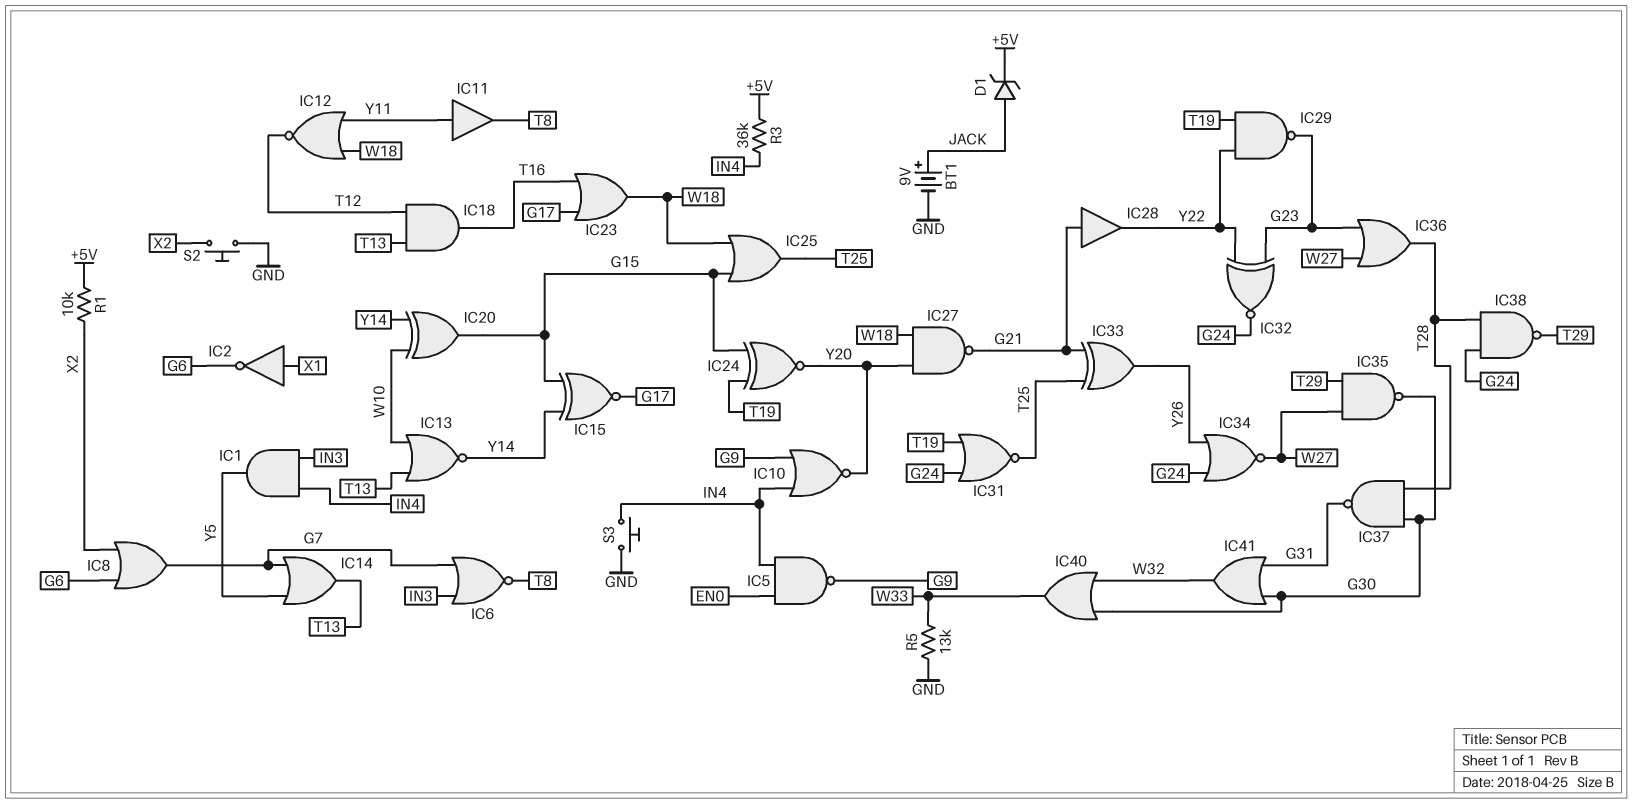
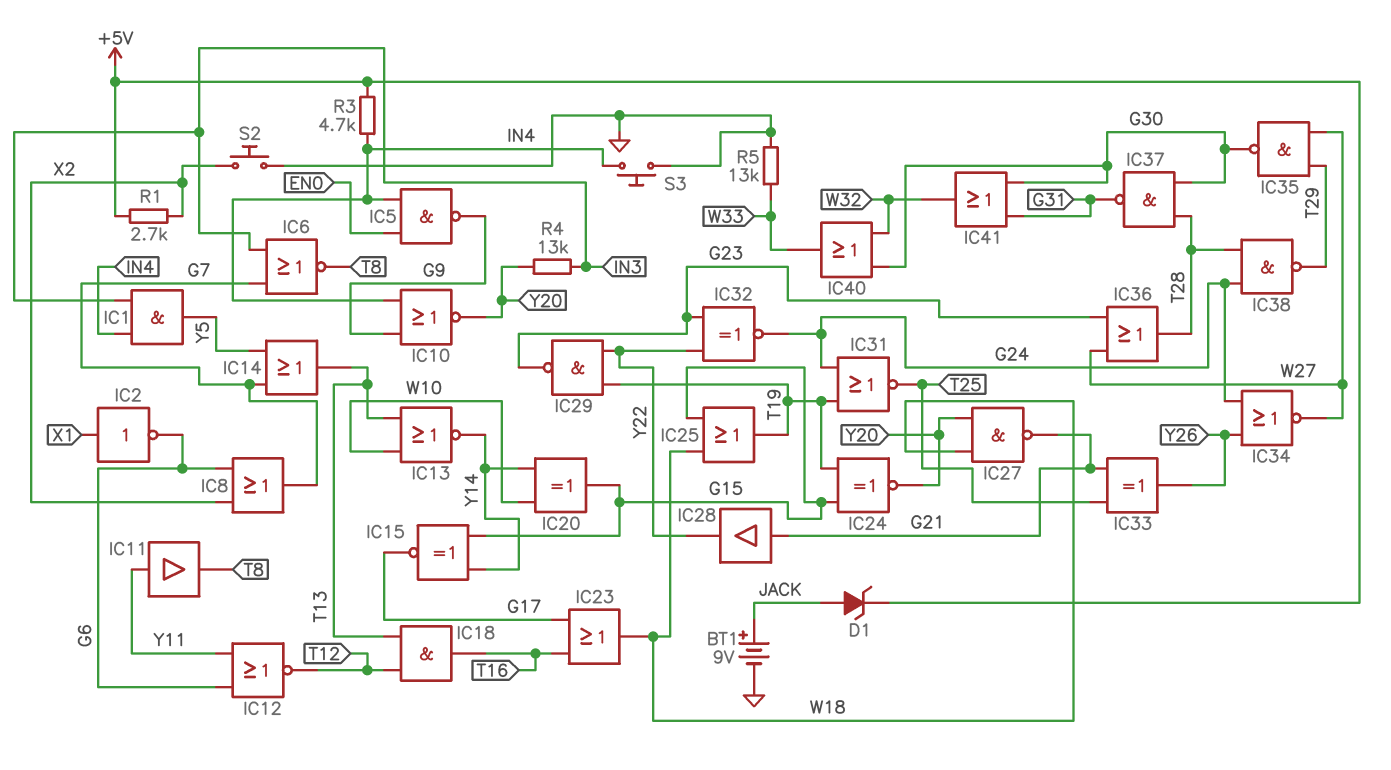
IC12: NOR (in W18, in Y11, out T12) -> NOR (in G6, in Y11, out T12)
IC25: OR (in G15, in W18, out T25) -> OR (in G15, in W18, out T19)
R1: 10k (+5V, X2) -> 2.7k (+5V, X2)
R3: 36k (+5V, IN4) -> 4.7k (+5V, IN4)
R4: none -> 13k (IN3, Y20)

